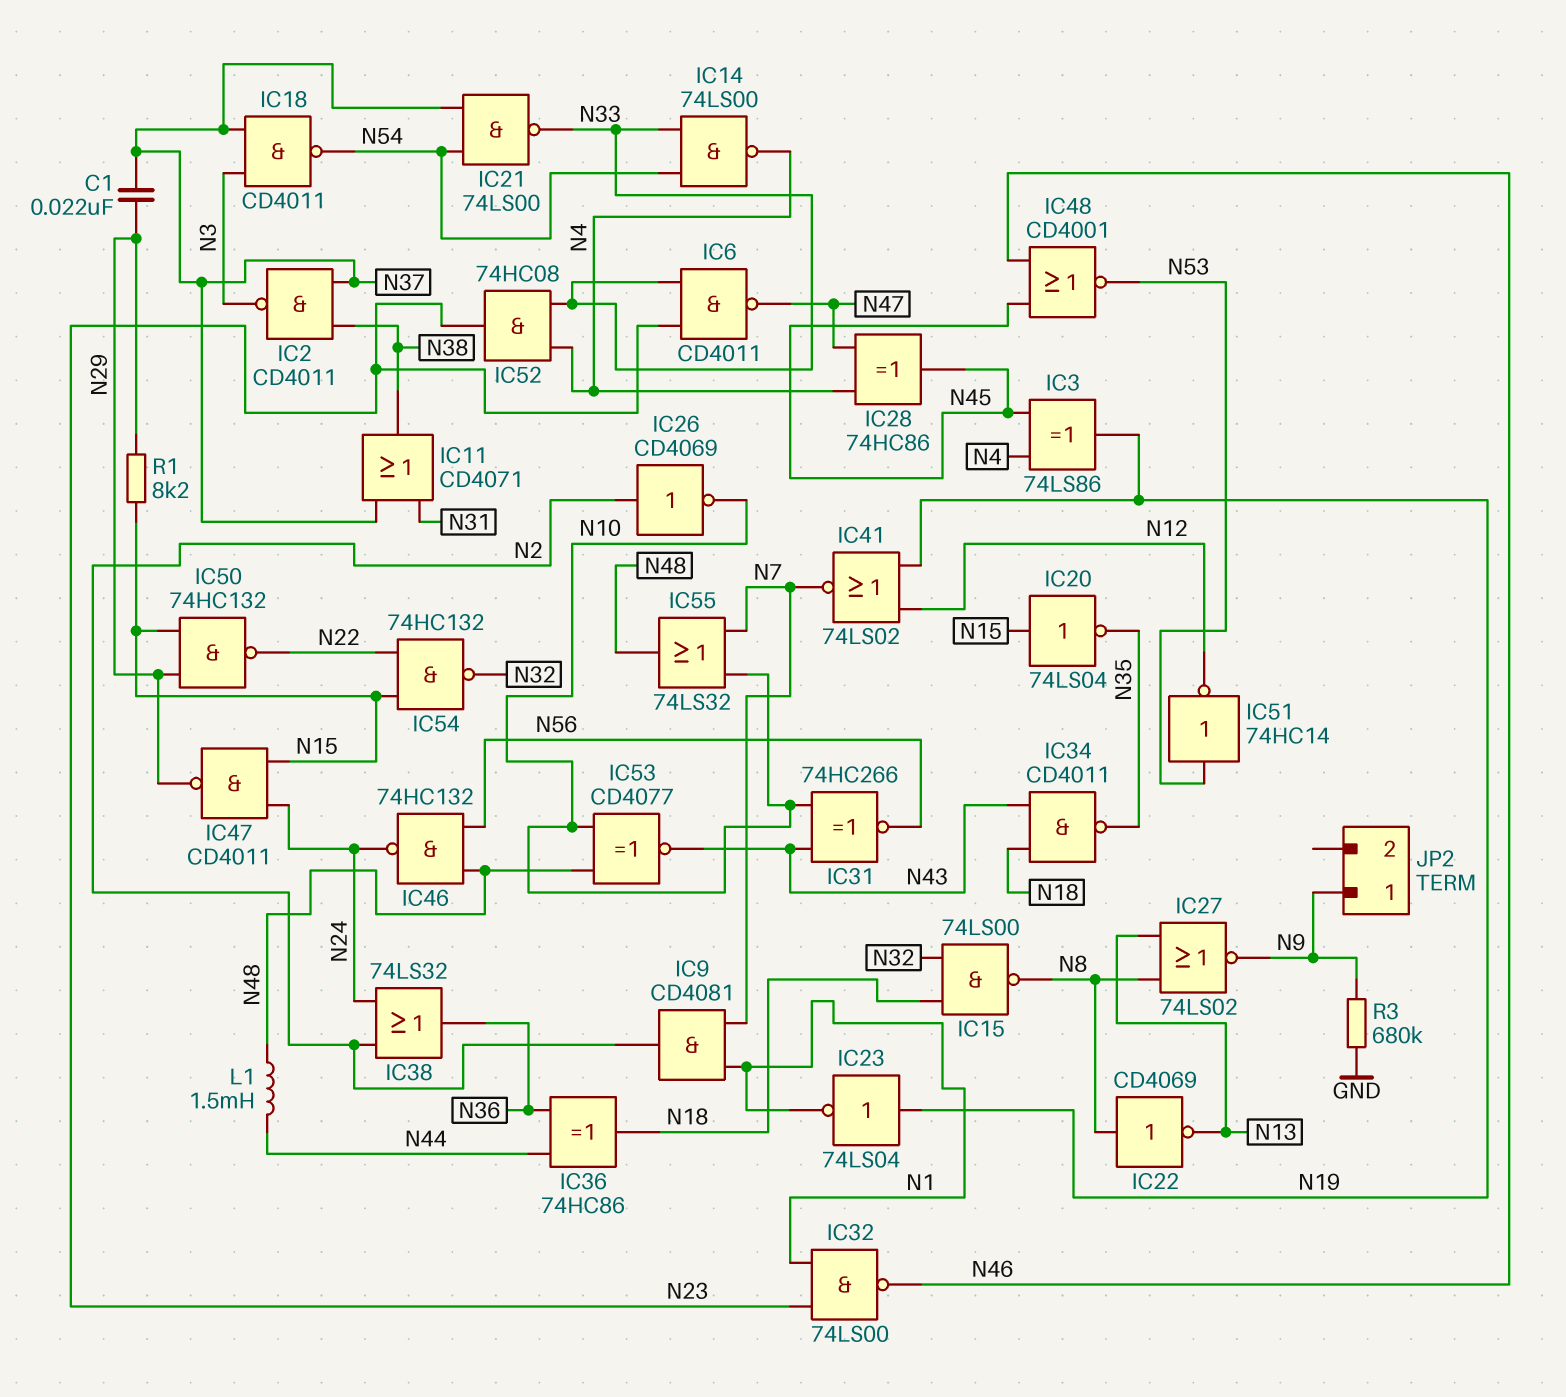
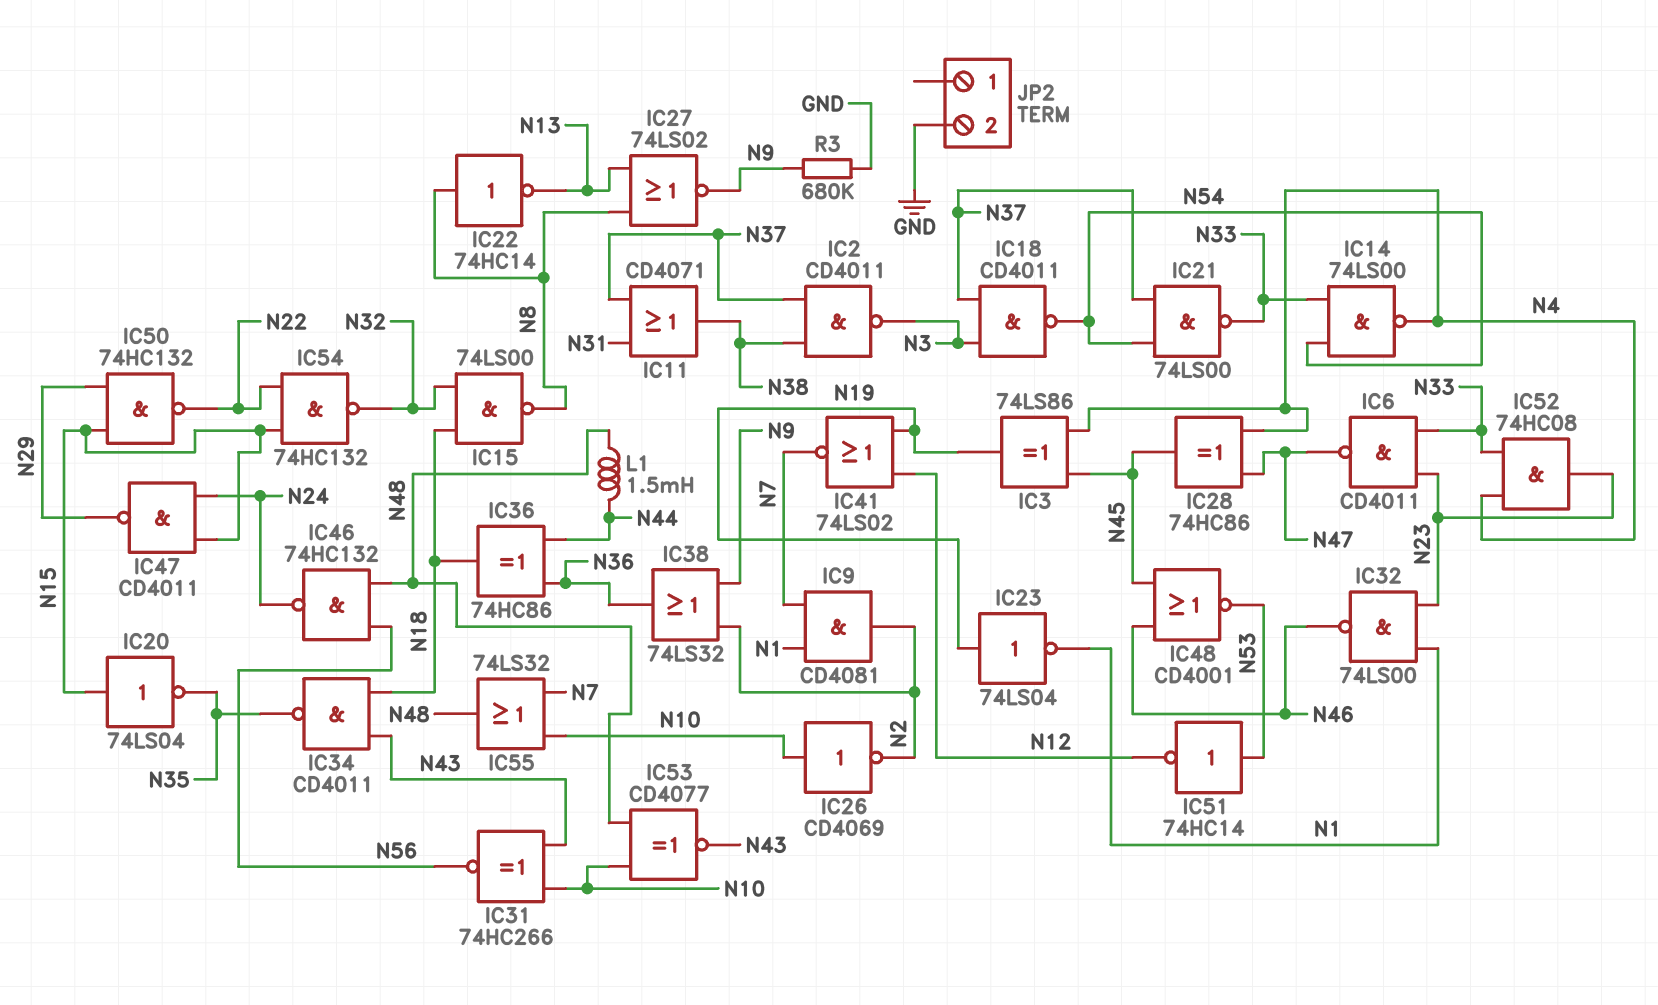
C1: 22nF (N29, N37) -> none
IC22: NOT CD4069 (in N8, out N13) -> NOT 74HC14 (in N8, out N13)
IC26: NOT CD4069 (in N2, out N10) -> NOT CD4069 (in N10, out N2)
IC38: OR 74LS32 (in N2, in N24, out N36) -> OR 74LS32 (in N2, in N9, out N36)
JP2 pin 1: N9 -> none
JP2 pin 2: none -> GND
R1: 8.2k (N15, N29) -> none

